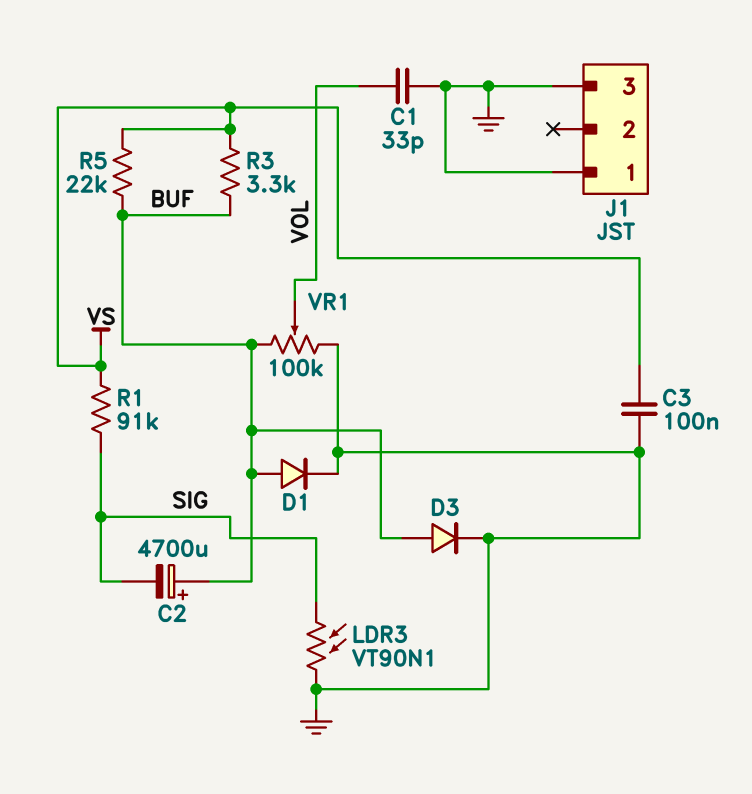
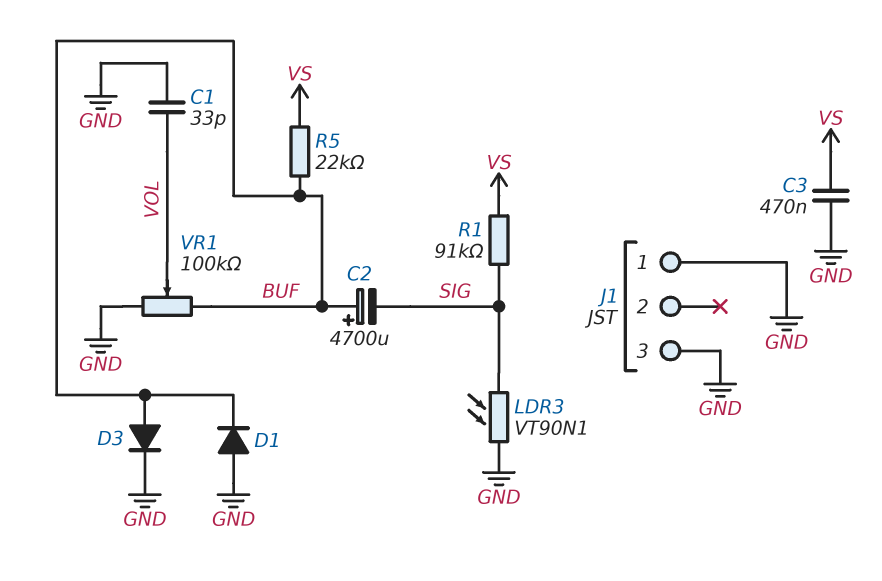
C3: 100nF (GND, VS) -> 470nF (GND, VS)
D1: diode (A BUF, K GND) -> diode (A GND, K BUF)
R3: 3.3k (BUF, VS) -> none

